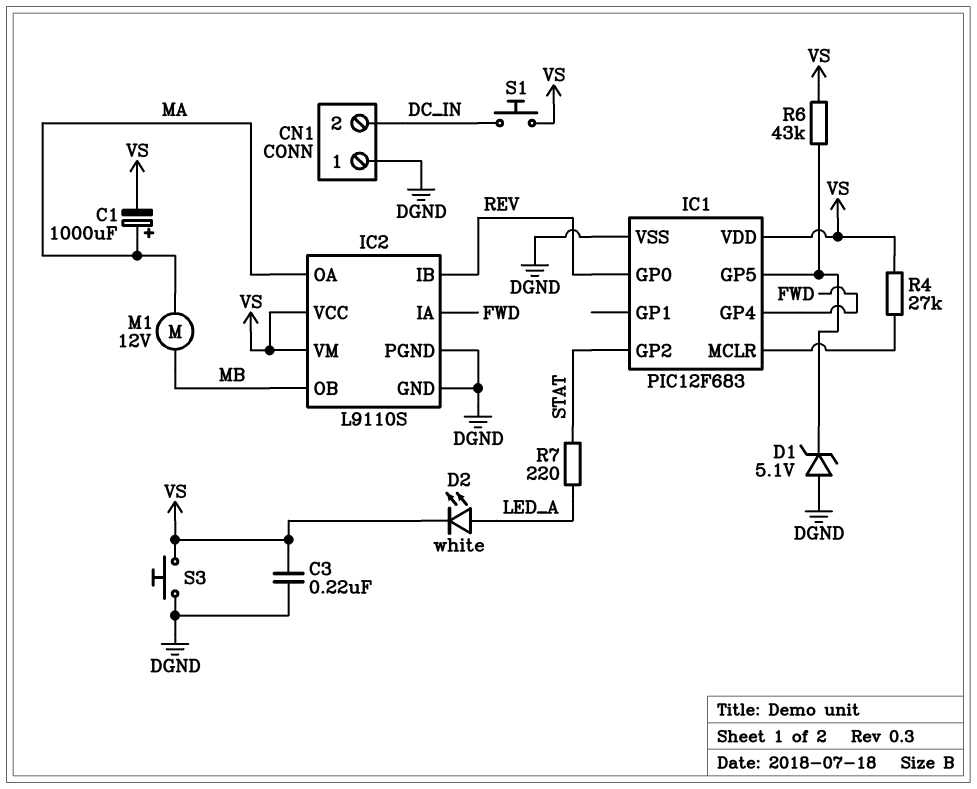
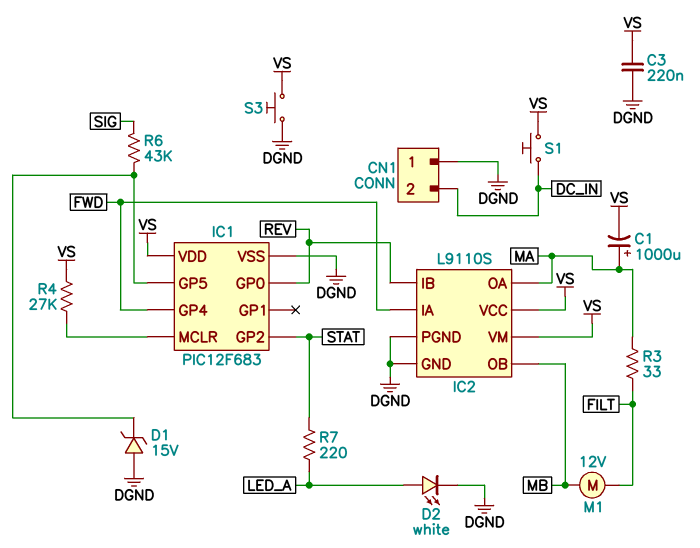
D1: zener 5.1V (A DGND, K IC1/GP5) -> zener 15V (A DGND, K IC1/GP5)
D2: LED white (A LED_A, K VS) -> LED white (A LED_A, K DGND)
M1: motor 12V (MA, MB) -> motor 12V (FILT, MB)
R3: none -> 33 (FILT, MA)
R6: 43k (IC1/GP5, VS) -> 43k (IC1/GP5, SIG)

